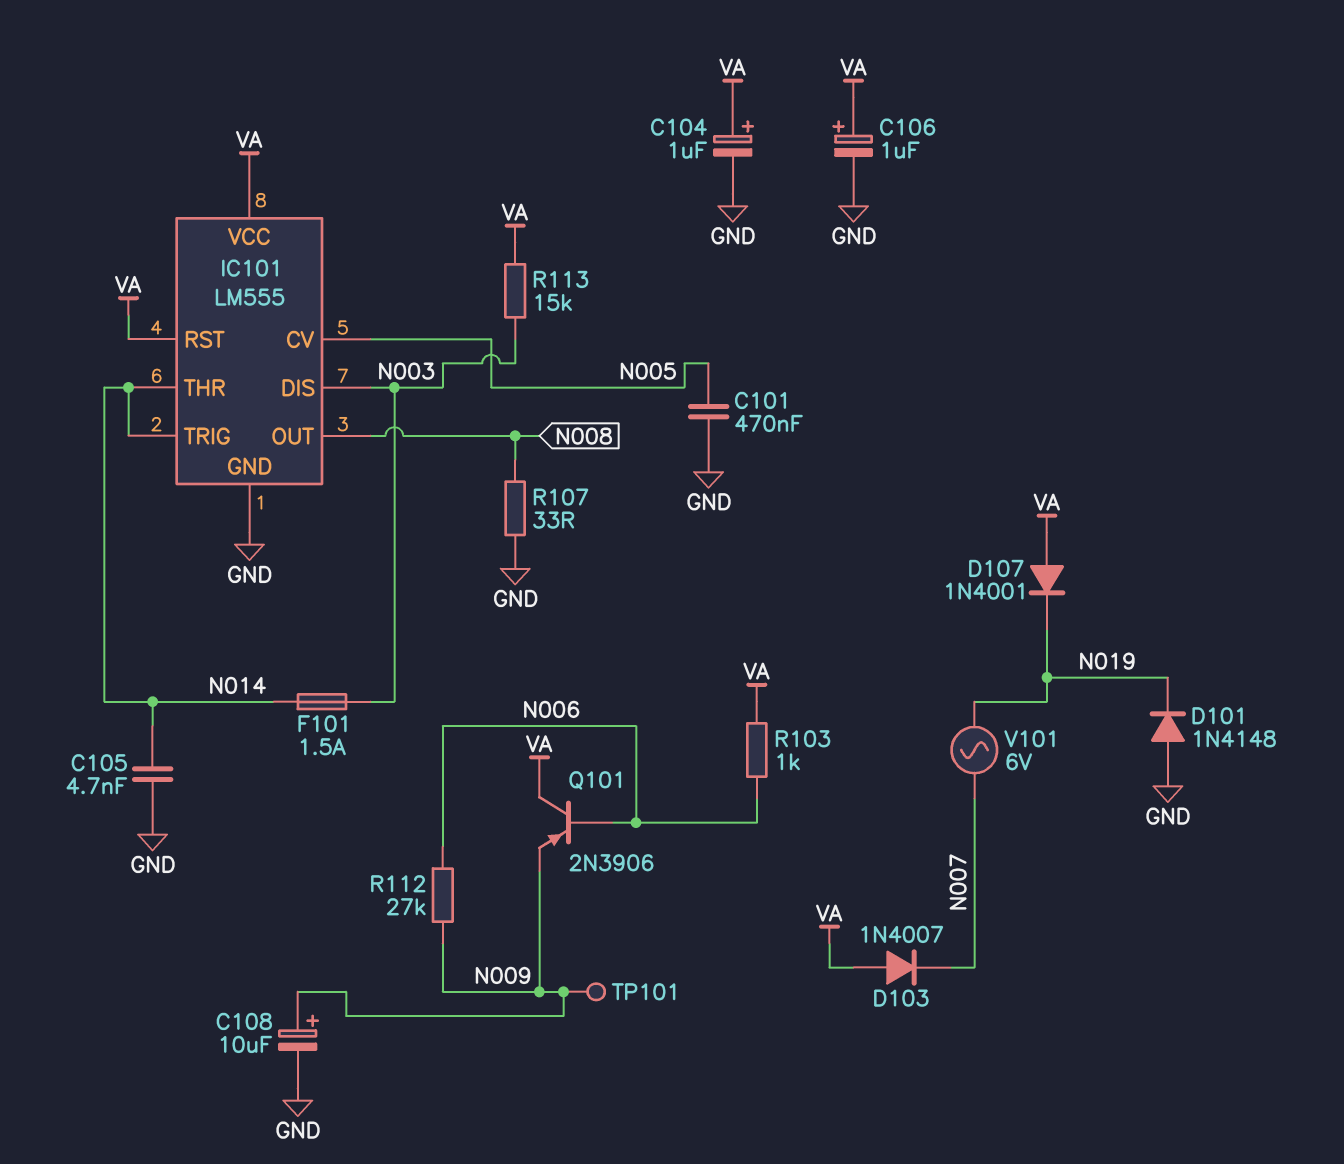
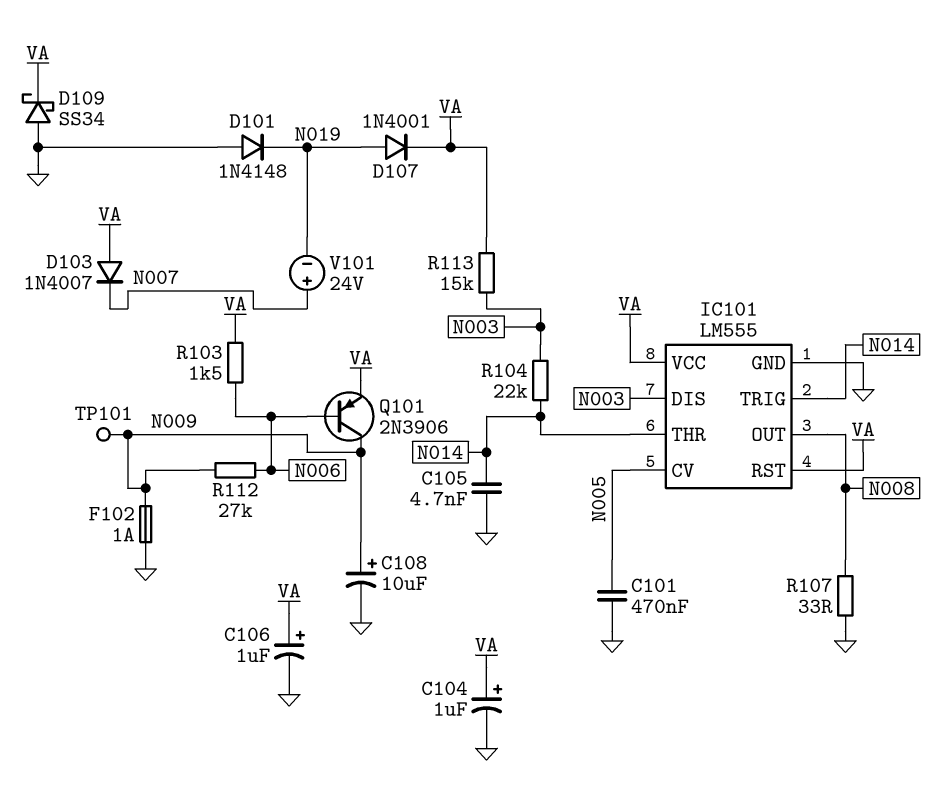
D107: diode 1N4001 (A VA, K N019) -> diode 1N4001 (A N019, K VA)
D109: none -> schottky SS34 (A GND, K VA)
F101: 1.5A (N003, N014) -> none
F102: none -> 1A (GND, N009)
Q101: PNP 2N3906 (B N006, C VA, E N009) -> PNP 2N3906 (B N006, C N009, E VA)
R103: 1k (N006, VA) -> 1.5k (N006, VA)
R104: none -> 22k (N003, N014)
V101: AC 6V (N007, N019) -> 24V (plus N007, minus N019)

